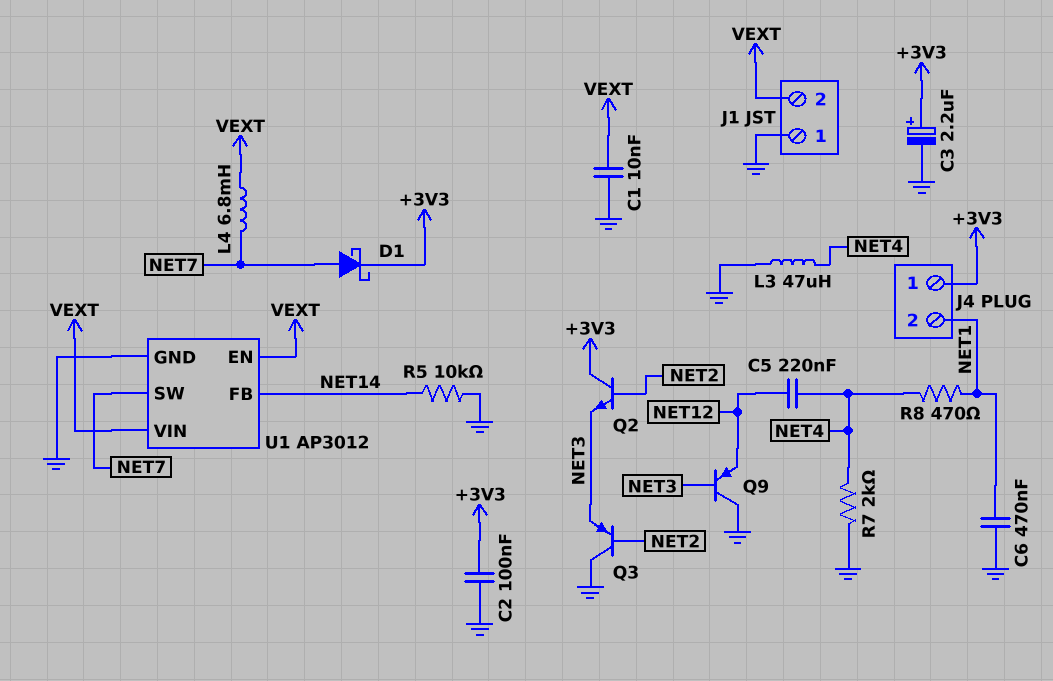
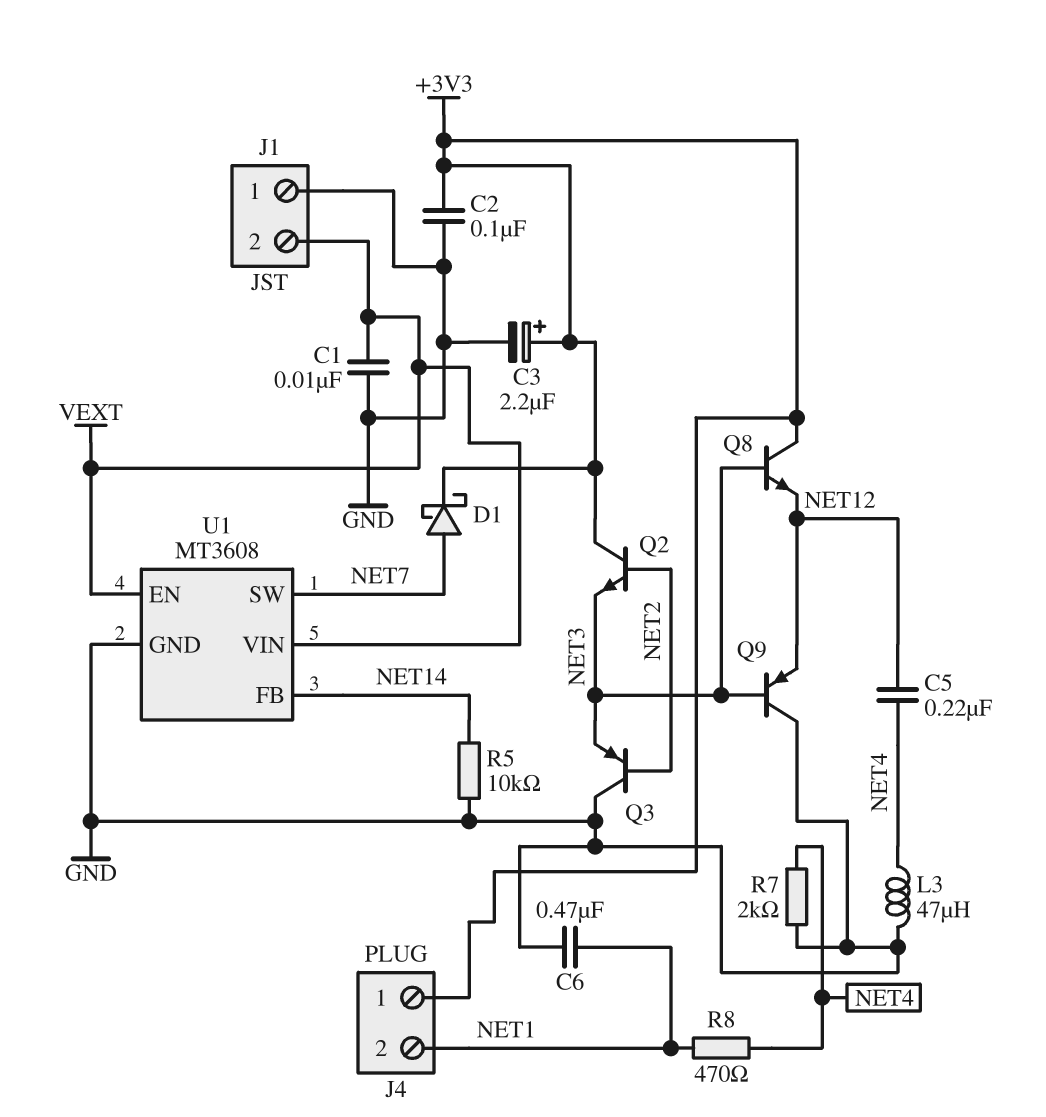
L4: 6.8mH (NET7, VEXT) -> none
Q8: none -> NPN (B NET3, C +3V3, E NET12)
U1: AP3012 -> MT3608

